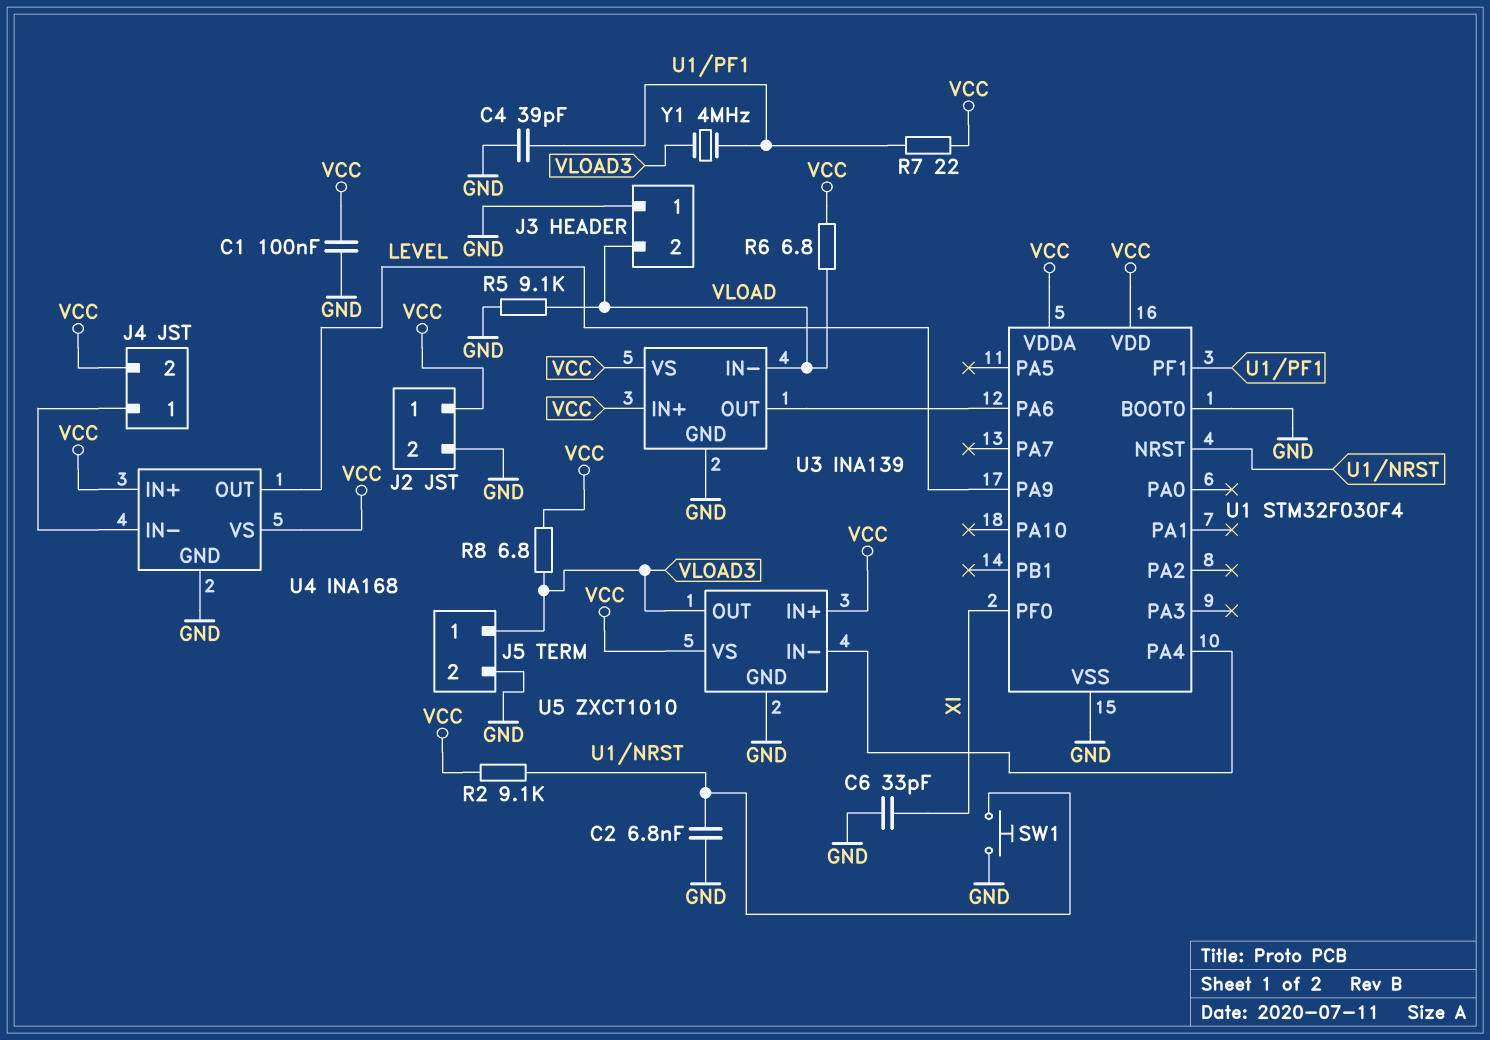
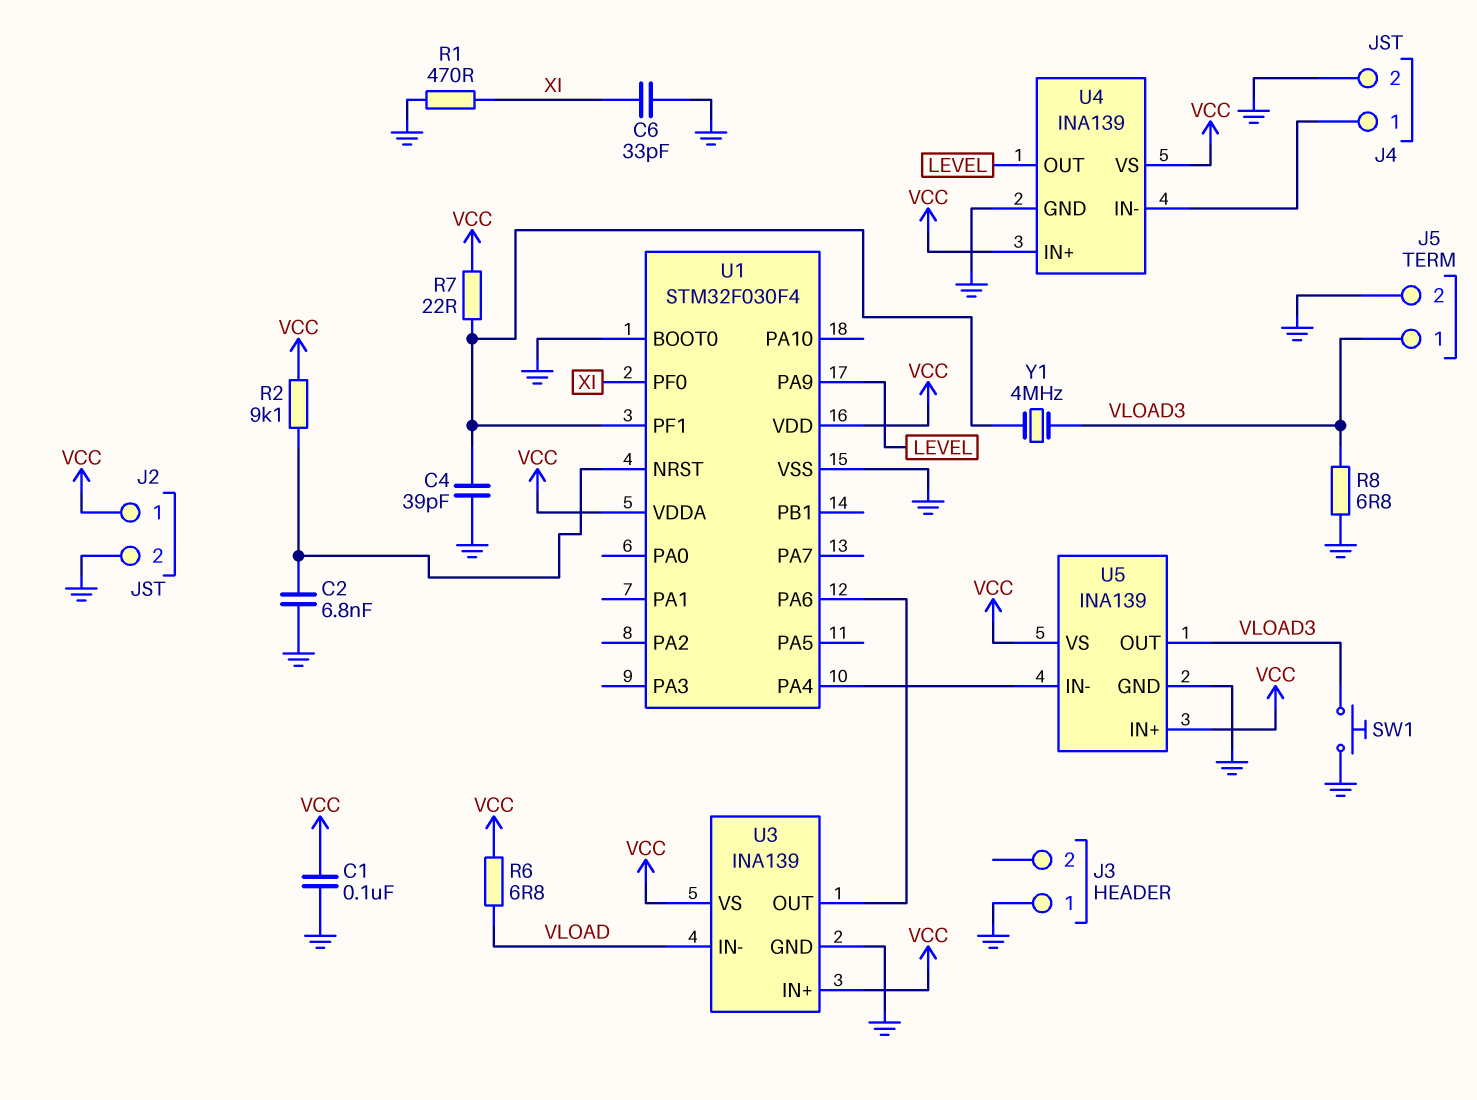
J3 pin 2: VLOAD -> none
J4 pin 2: VCC -> GND
R1: none -> 470 (GND, XI)
R5: 9.1k (GND, VLOAD) -> none
R8: 6.8 (VCC, VLOAD3) -> 6.8 (GND, VLOAD3)
SW1: button (GND, U1/NRST) -> button (GND, VLOAD3)
U4: INA168 -> INA139
U5: ZXCT1010 -> INA139

